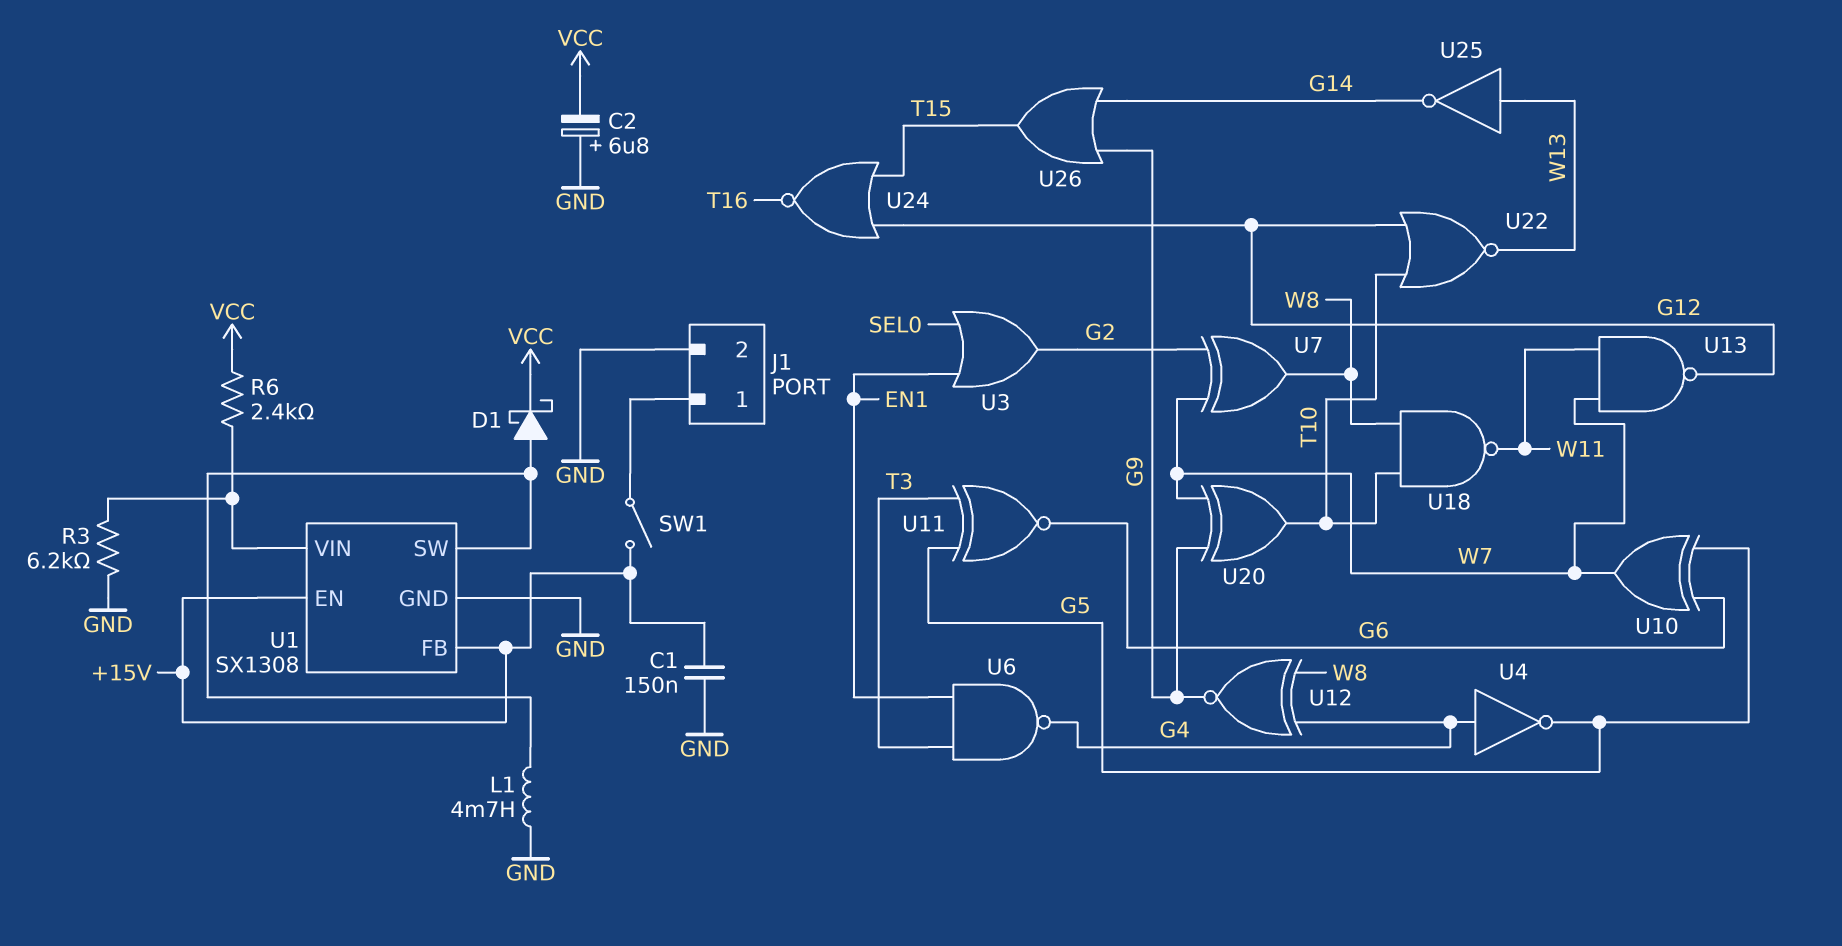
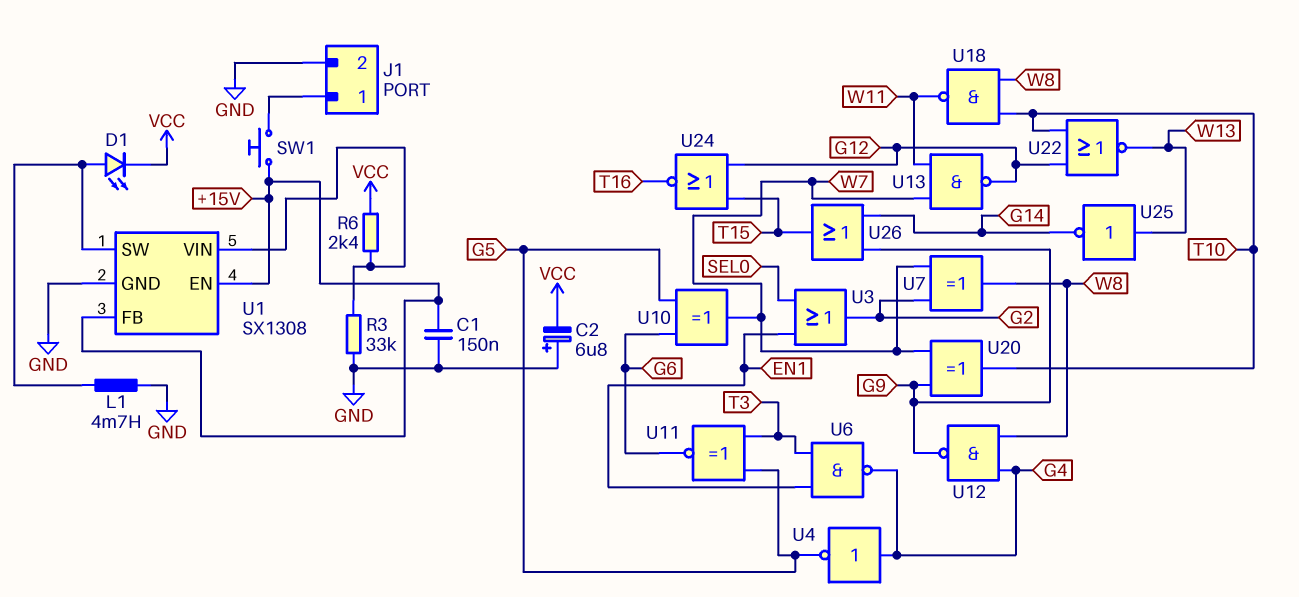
D1: schottky (A U1/SW, K VCC) -> LED (A U1/SW, K VCC)
R3: 6.2k (GND, U1/VIN) -> 33k (GND, U1/VIN)
SW1: switch (+15V, J1/1) -> button (+15V, J1/1)
U12: XNOR (in G4, in W8, out G9) -> NAND (in G4, in W8, out G9)

